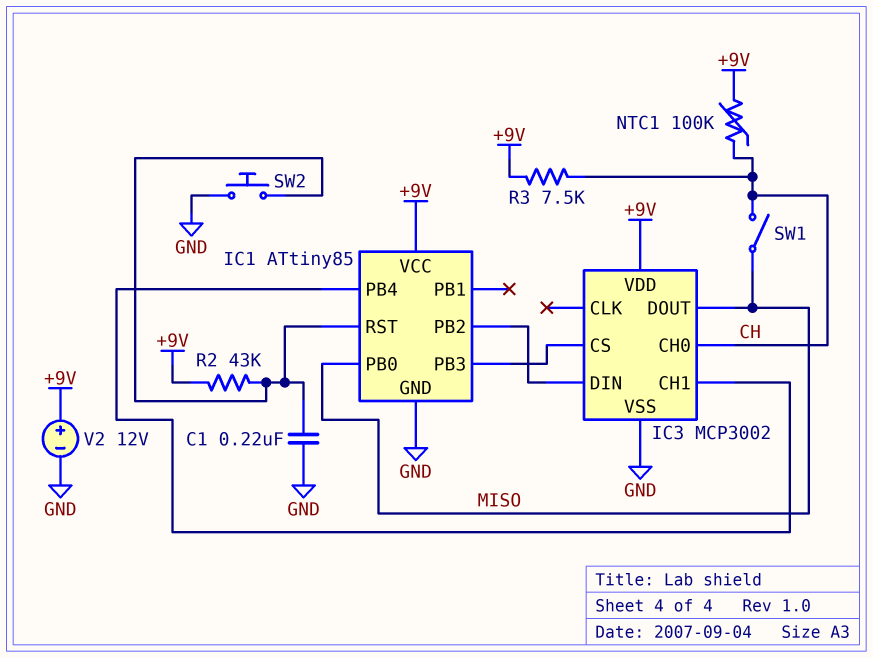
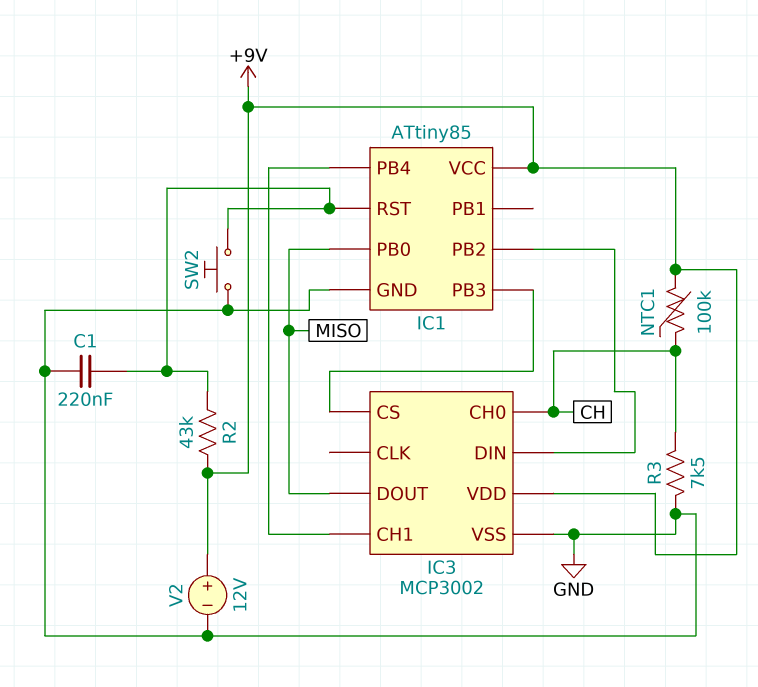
R3: 7.5k (+9V, CH) -> 7.5k (CH, GND)
SW1: switch (CH, MISO) -> none

